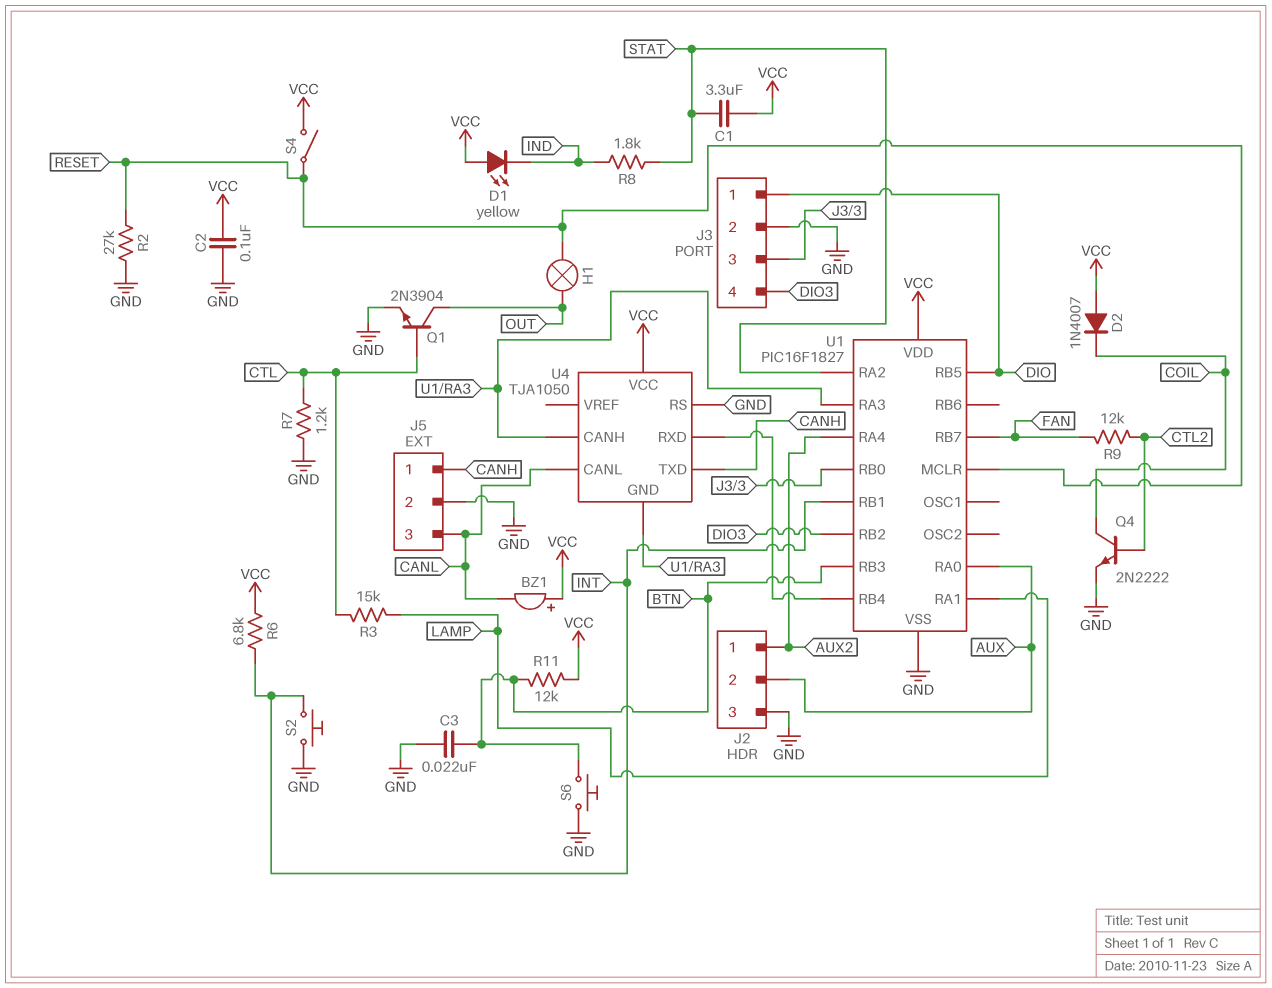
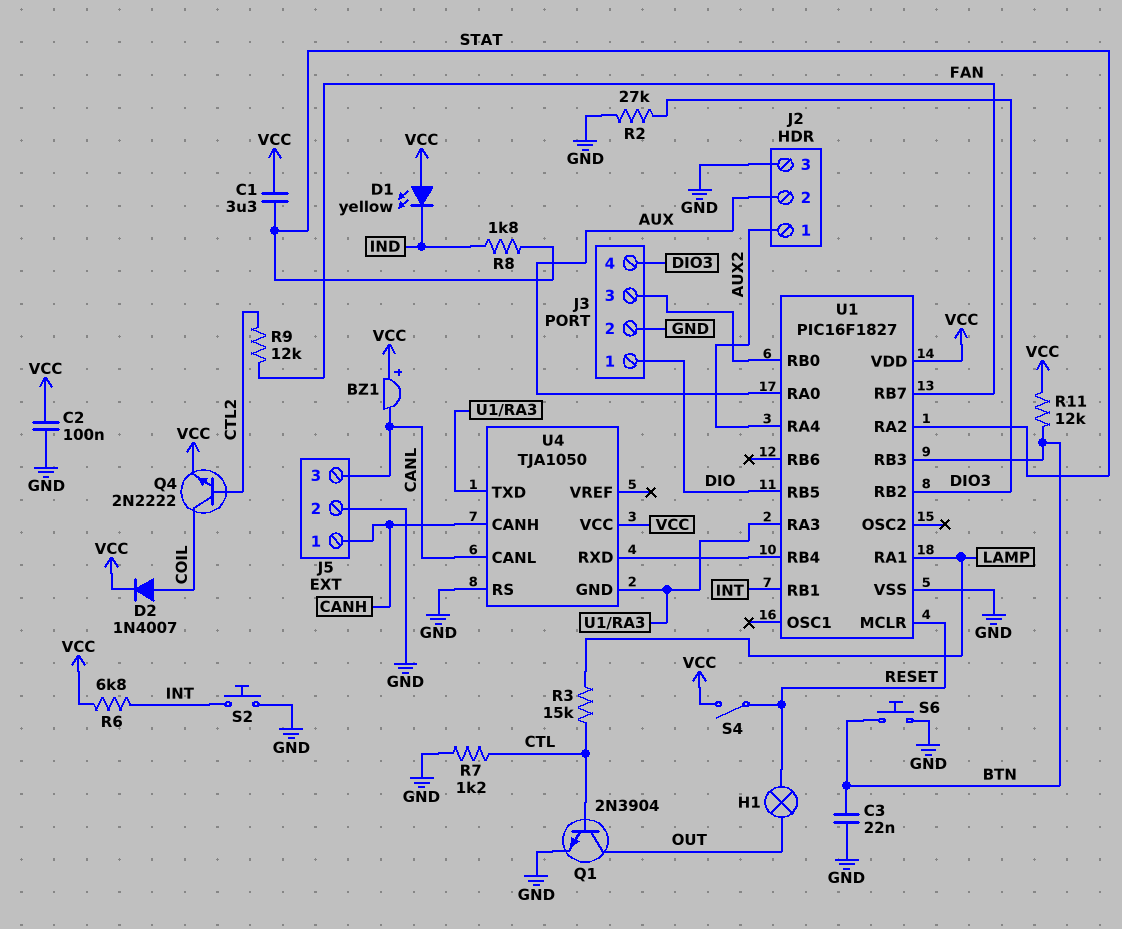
D2: diode 1N4007 (A VCC, K COIL) -> diode 1N4007 (A COIL, K VCC)
Q4: NPN 2N2222 (B CTL2, C COIL, E GND) -> NPN 2N2222 (B CTL2, C COIL, E VCC)
R2: 27k (GND, RESET) -> 27k (DIO3, GND)
U4 pin CANH: U1/RA3 -> CANH
U4 pin TXD: CANH -> U1/RA3

